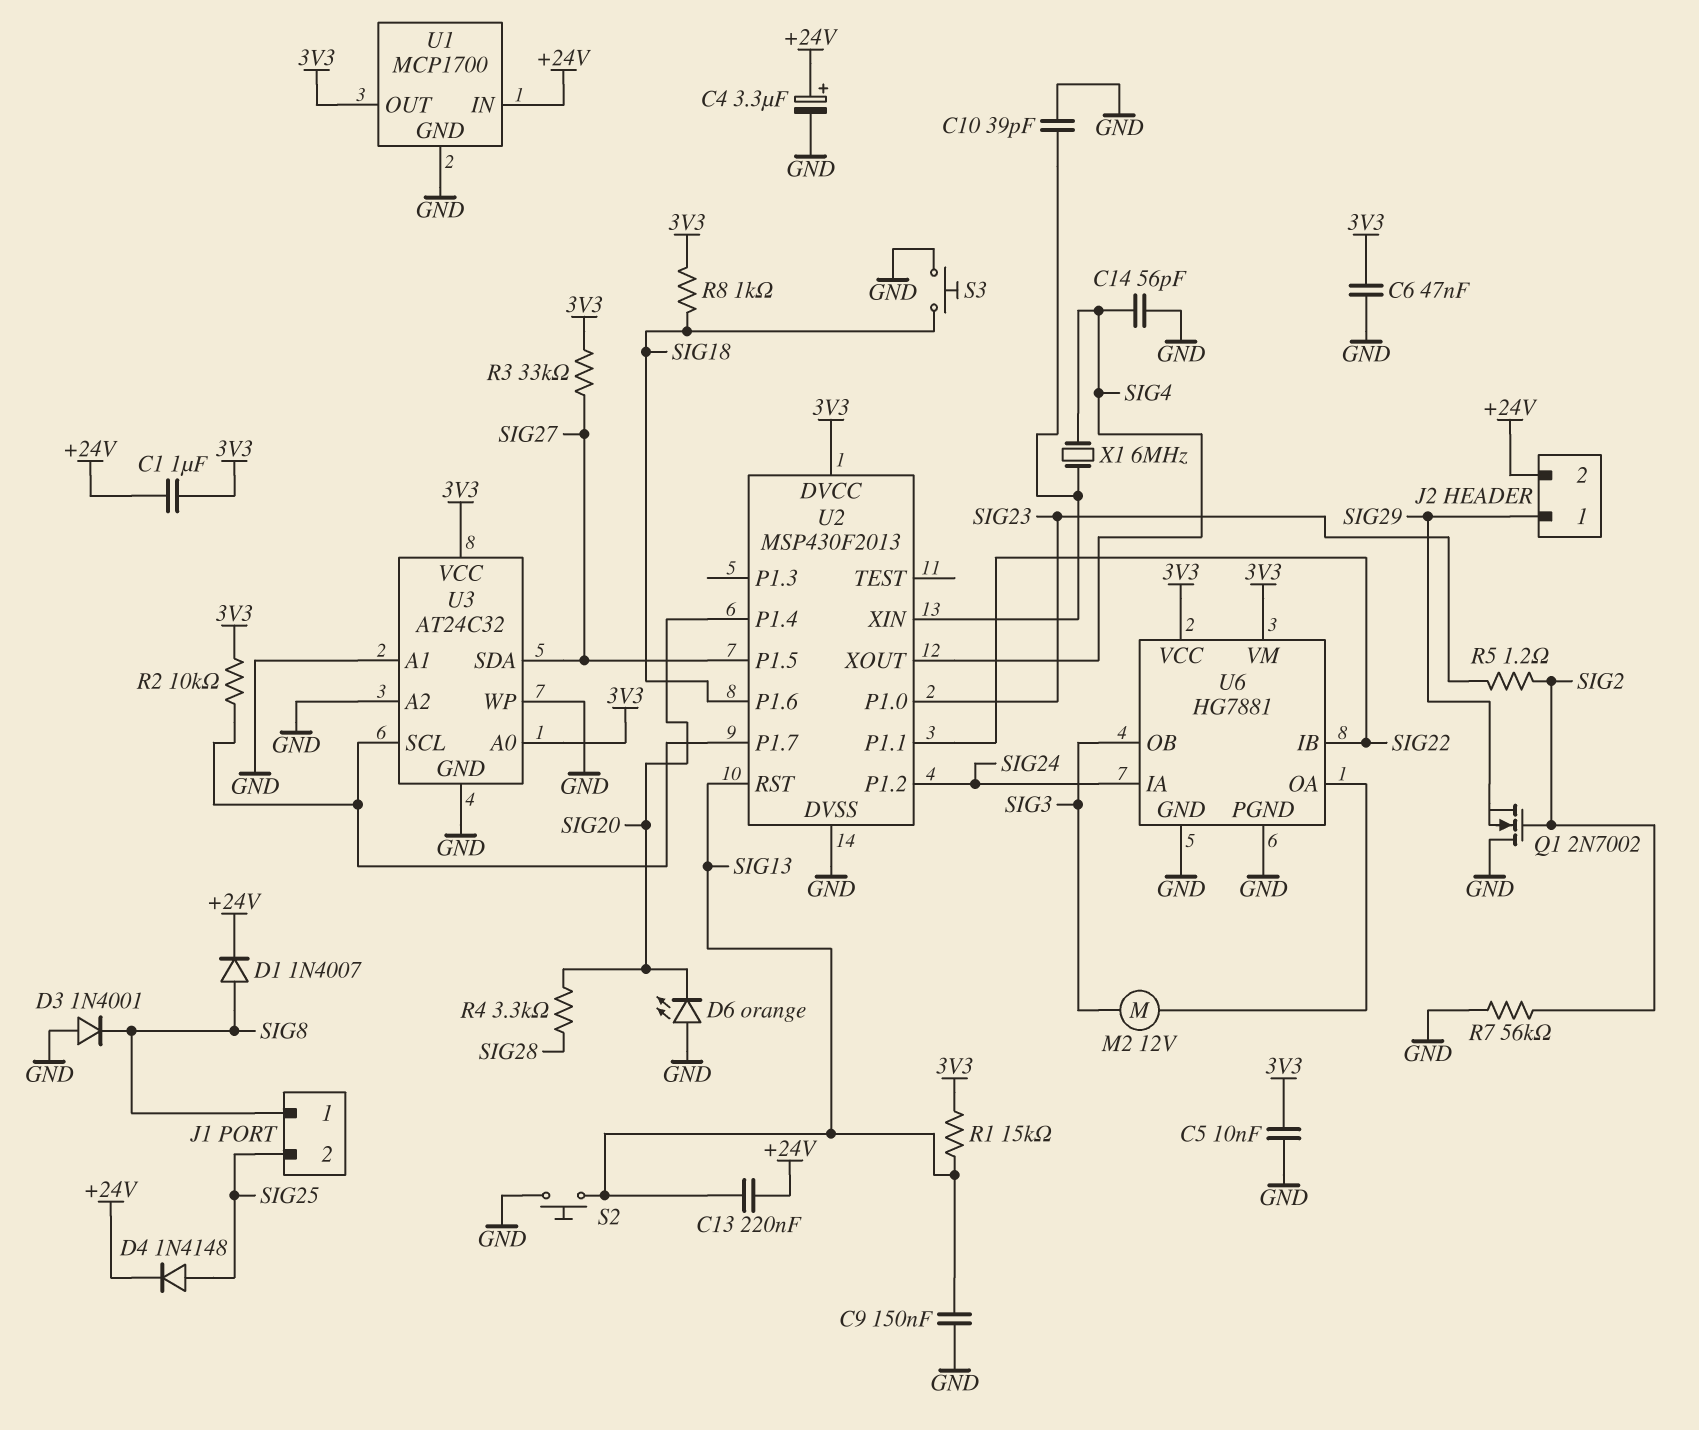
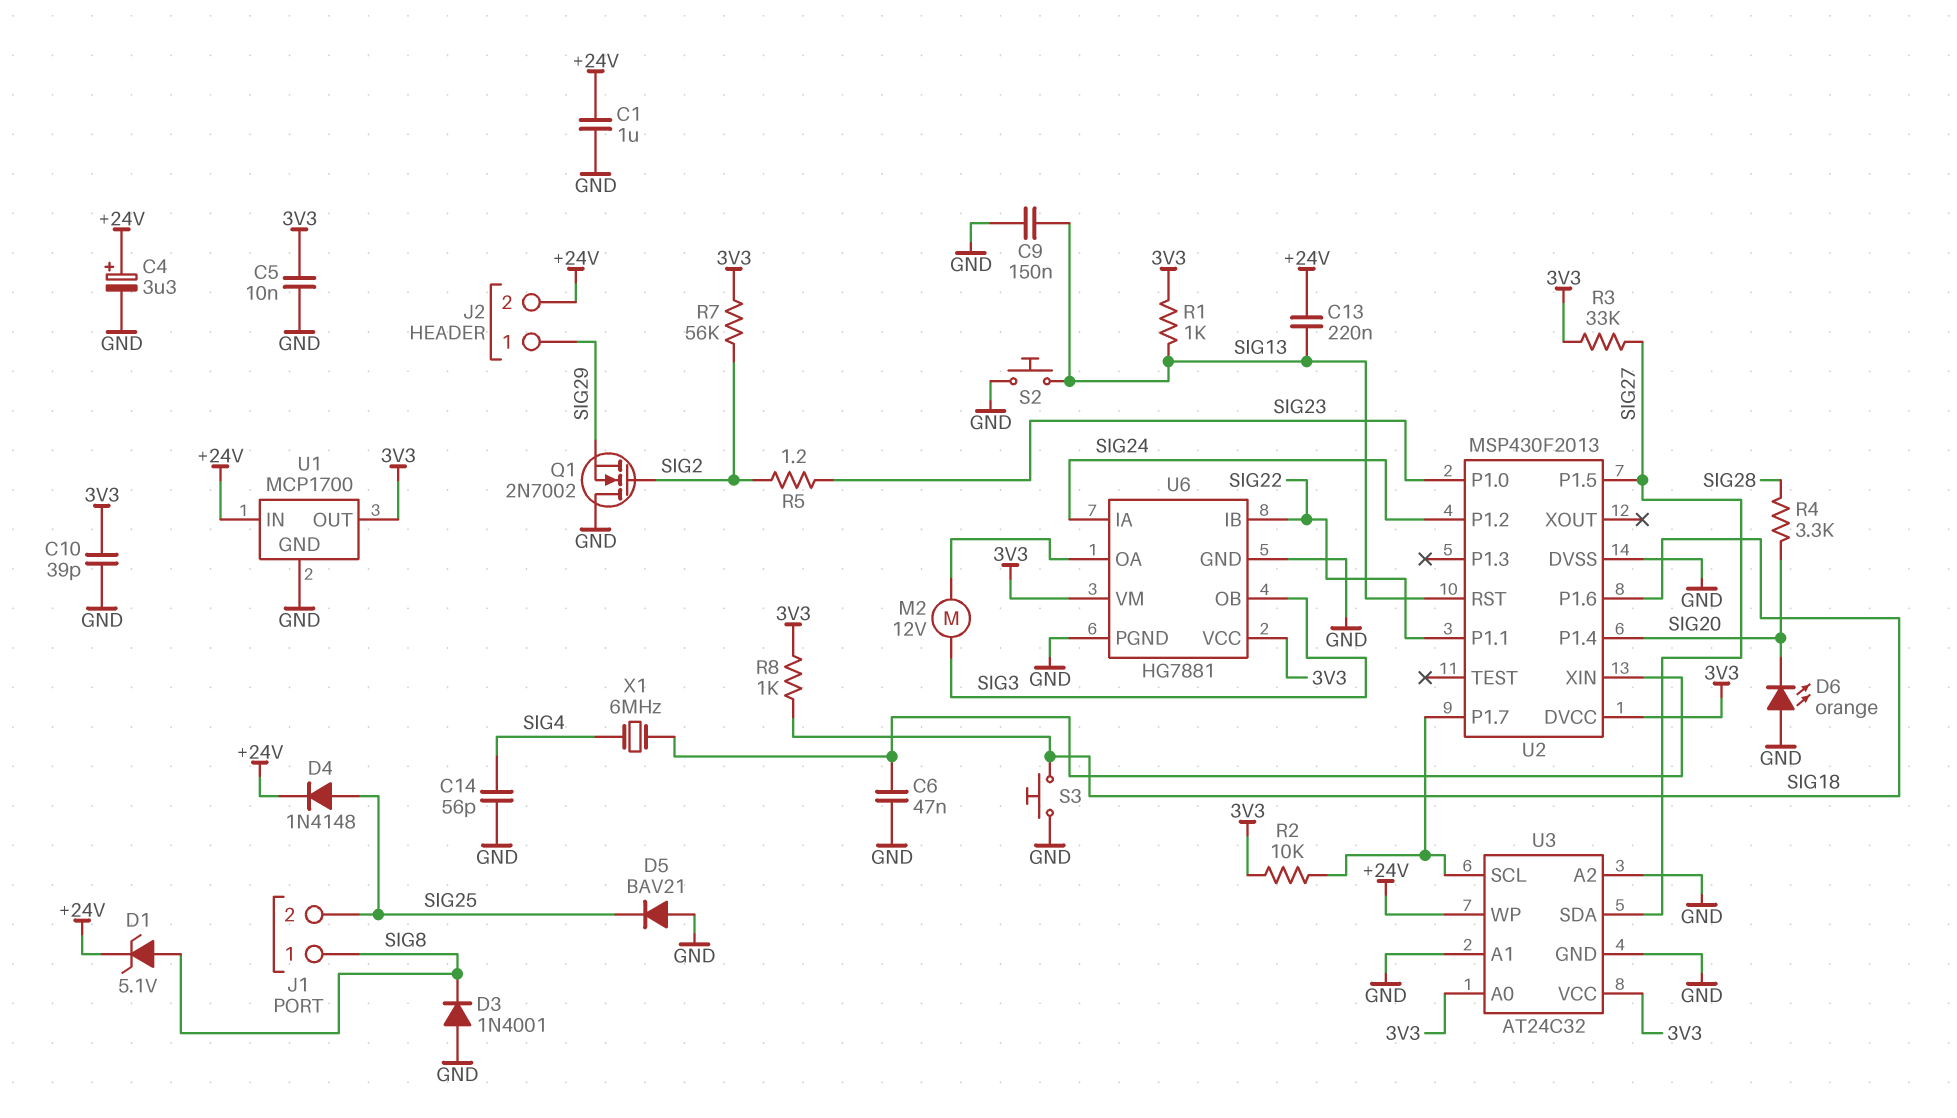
C1: 1uF (+24V, 3V3) -> 1uF (+24V, GND)
C6: 47nF (3V3, GND) -> 47nF (GND, U2/XIN)
C10: 39pF (GND, U2/XIN) -> 39pF (3V3, GND)
D1: diode 1N4007 (A SIG8, K +24V) -> zener 5.1V (A SIG8, K +24V)
D5: none -> diode BAV21 (A GND, K SIG25)
R1: 15k (3V3, SIG13) -> 1k (3V3, SIG13)
R7: 56k (GND, SIG2) -> 56k (3V3, SIG2)
U2 pin XOUT: SIG4 -> none
U3 pin WP: GND -> +24V

